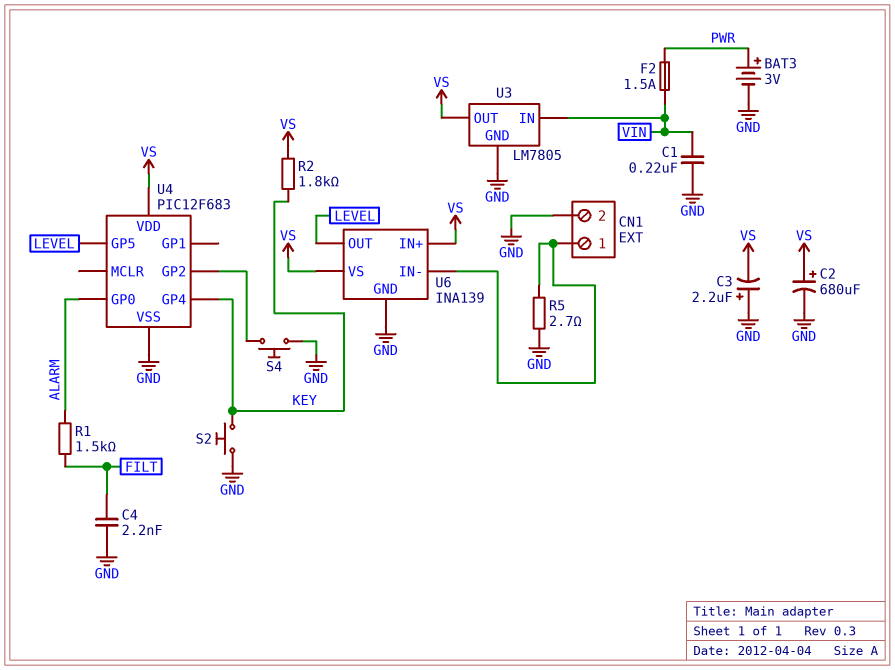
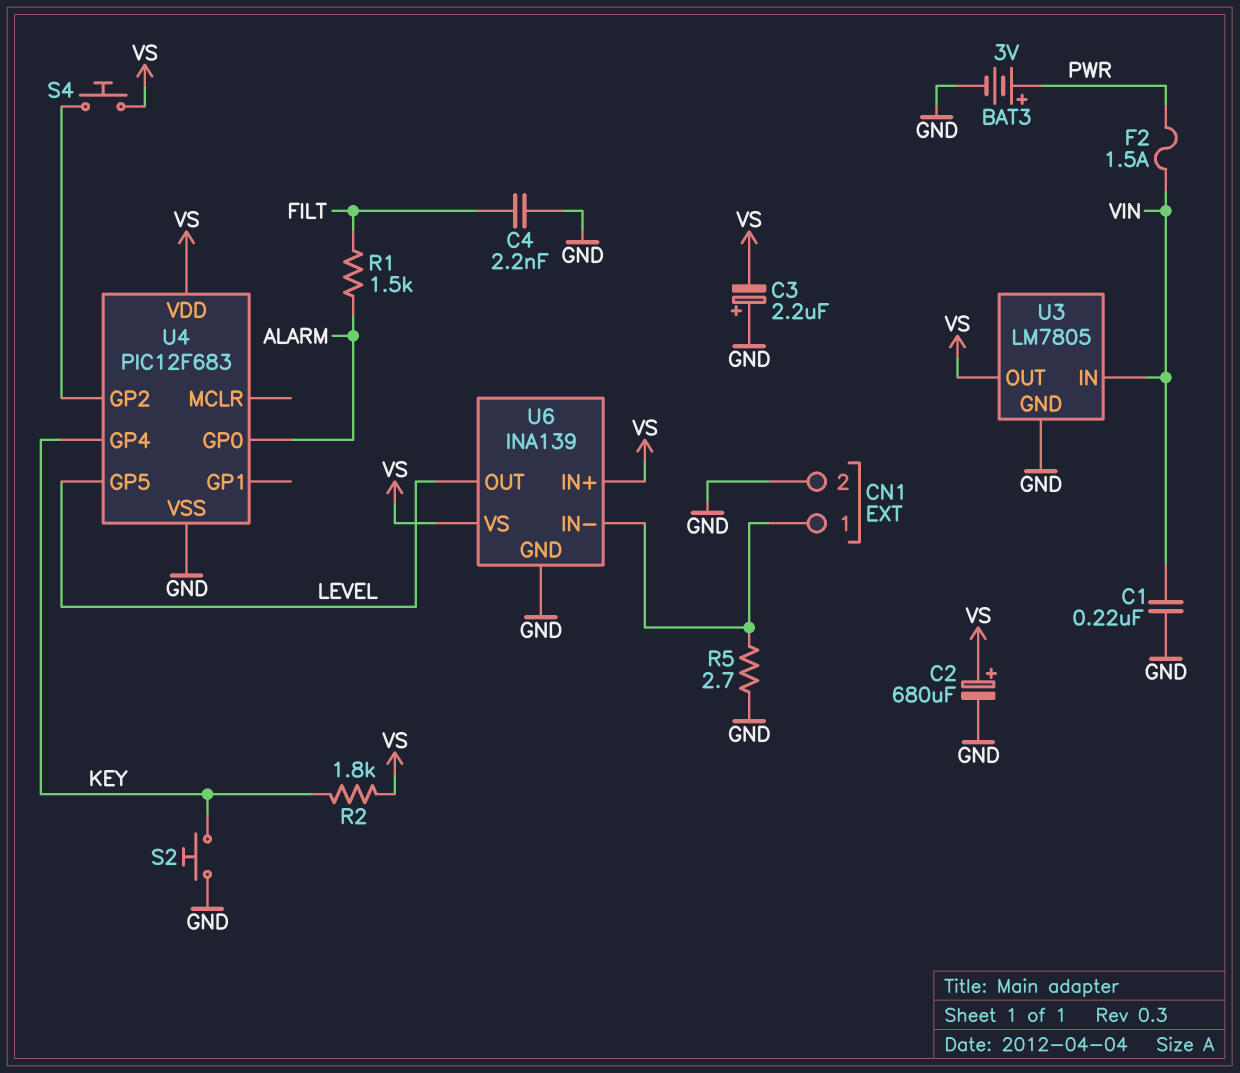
S4: button (GND, U4/GP2) -> button (U4/GP2, VS)

